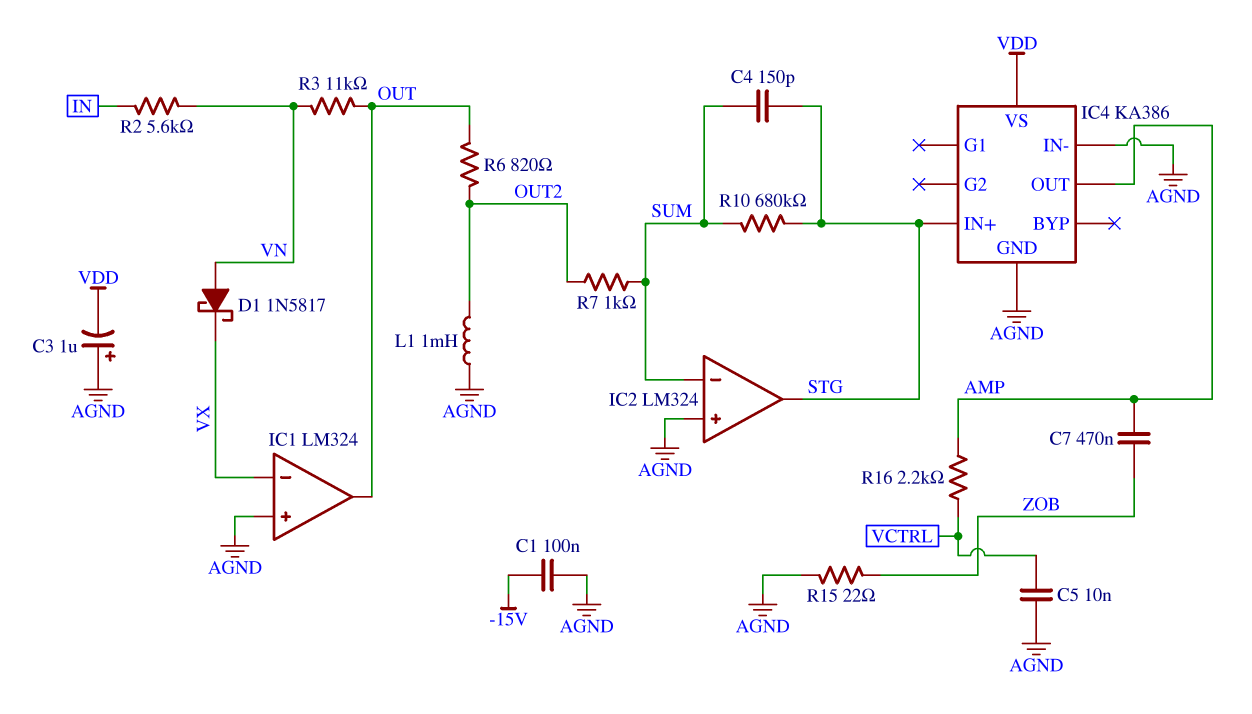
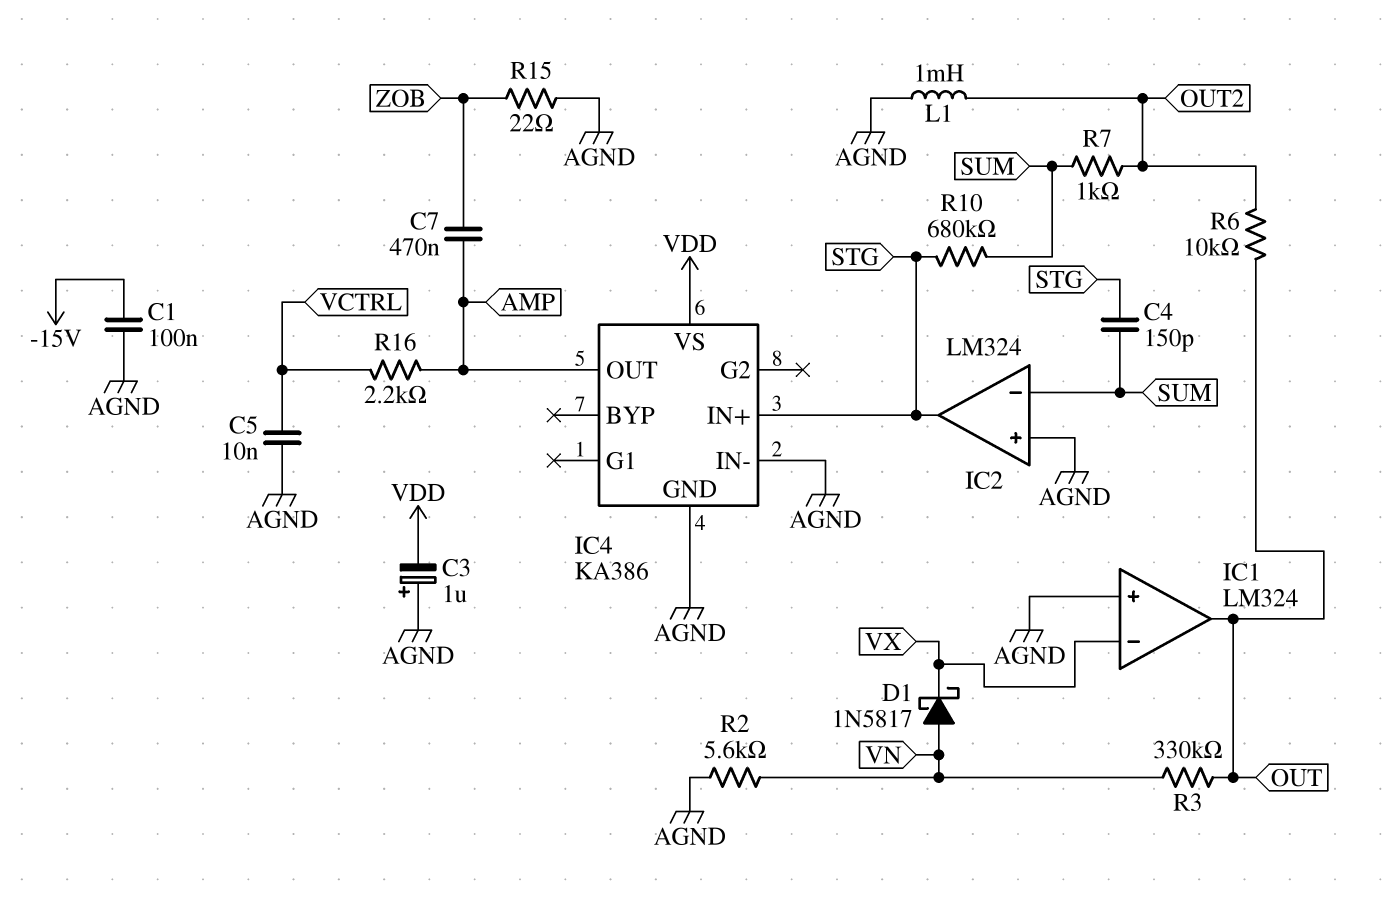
R2: 5.6k (IN, VN) -> 5.6k (AGND, VN)
R3: 11k (OUT, VN) -> 330k (OUT, VN)
R6: 820 (OUT, OUT2) -> 10k (OUT, OUT2)

